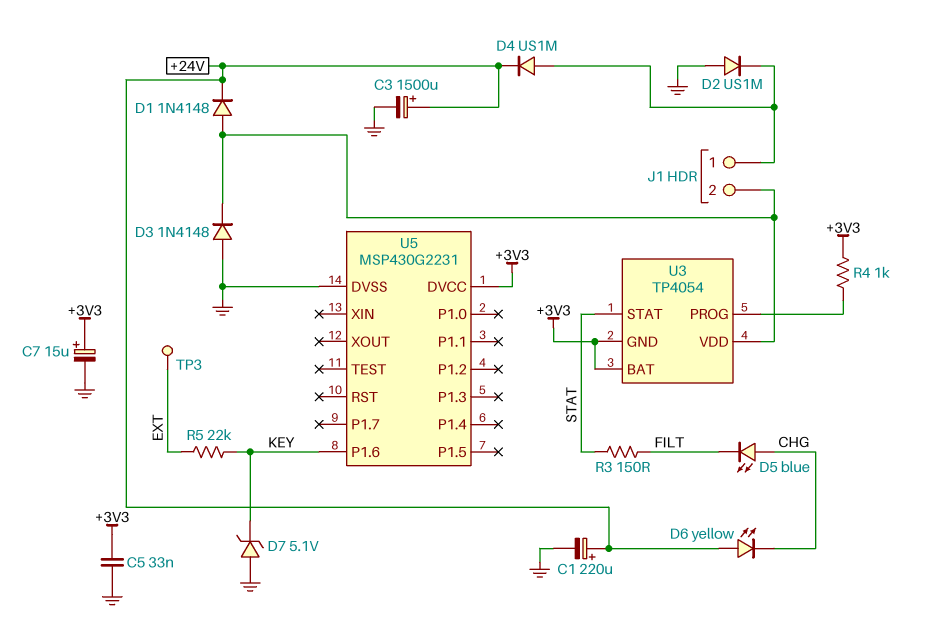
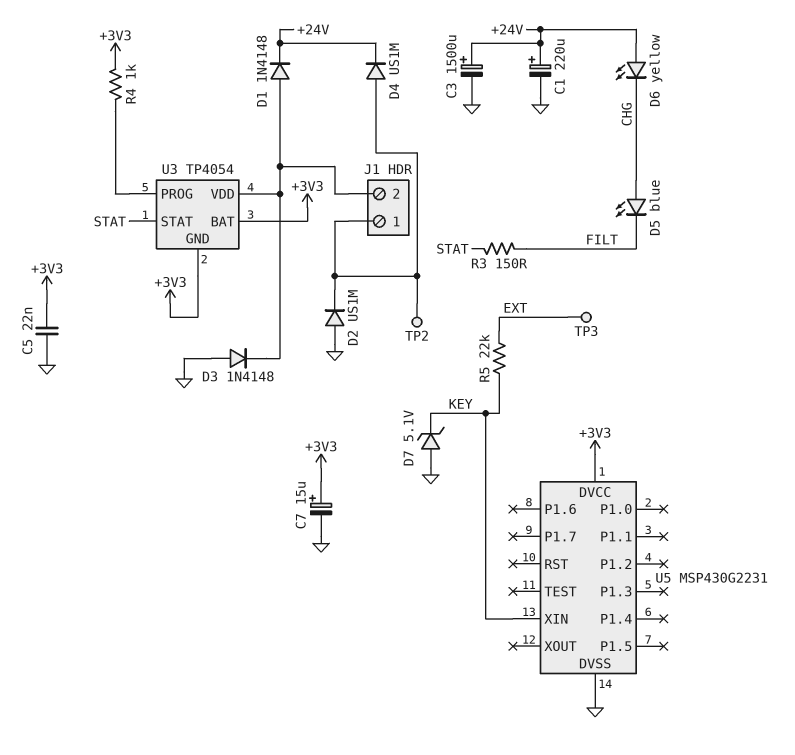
C5: 33nF (+3V3, GND) -> 22nF (+3V3, GND)
TP2: none -> test point (J1/1)
U5 pin P1.6: KEY -> none
U5 pin XIN: none -> KEY

